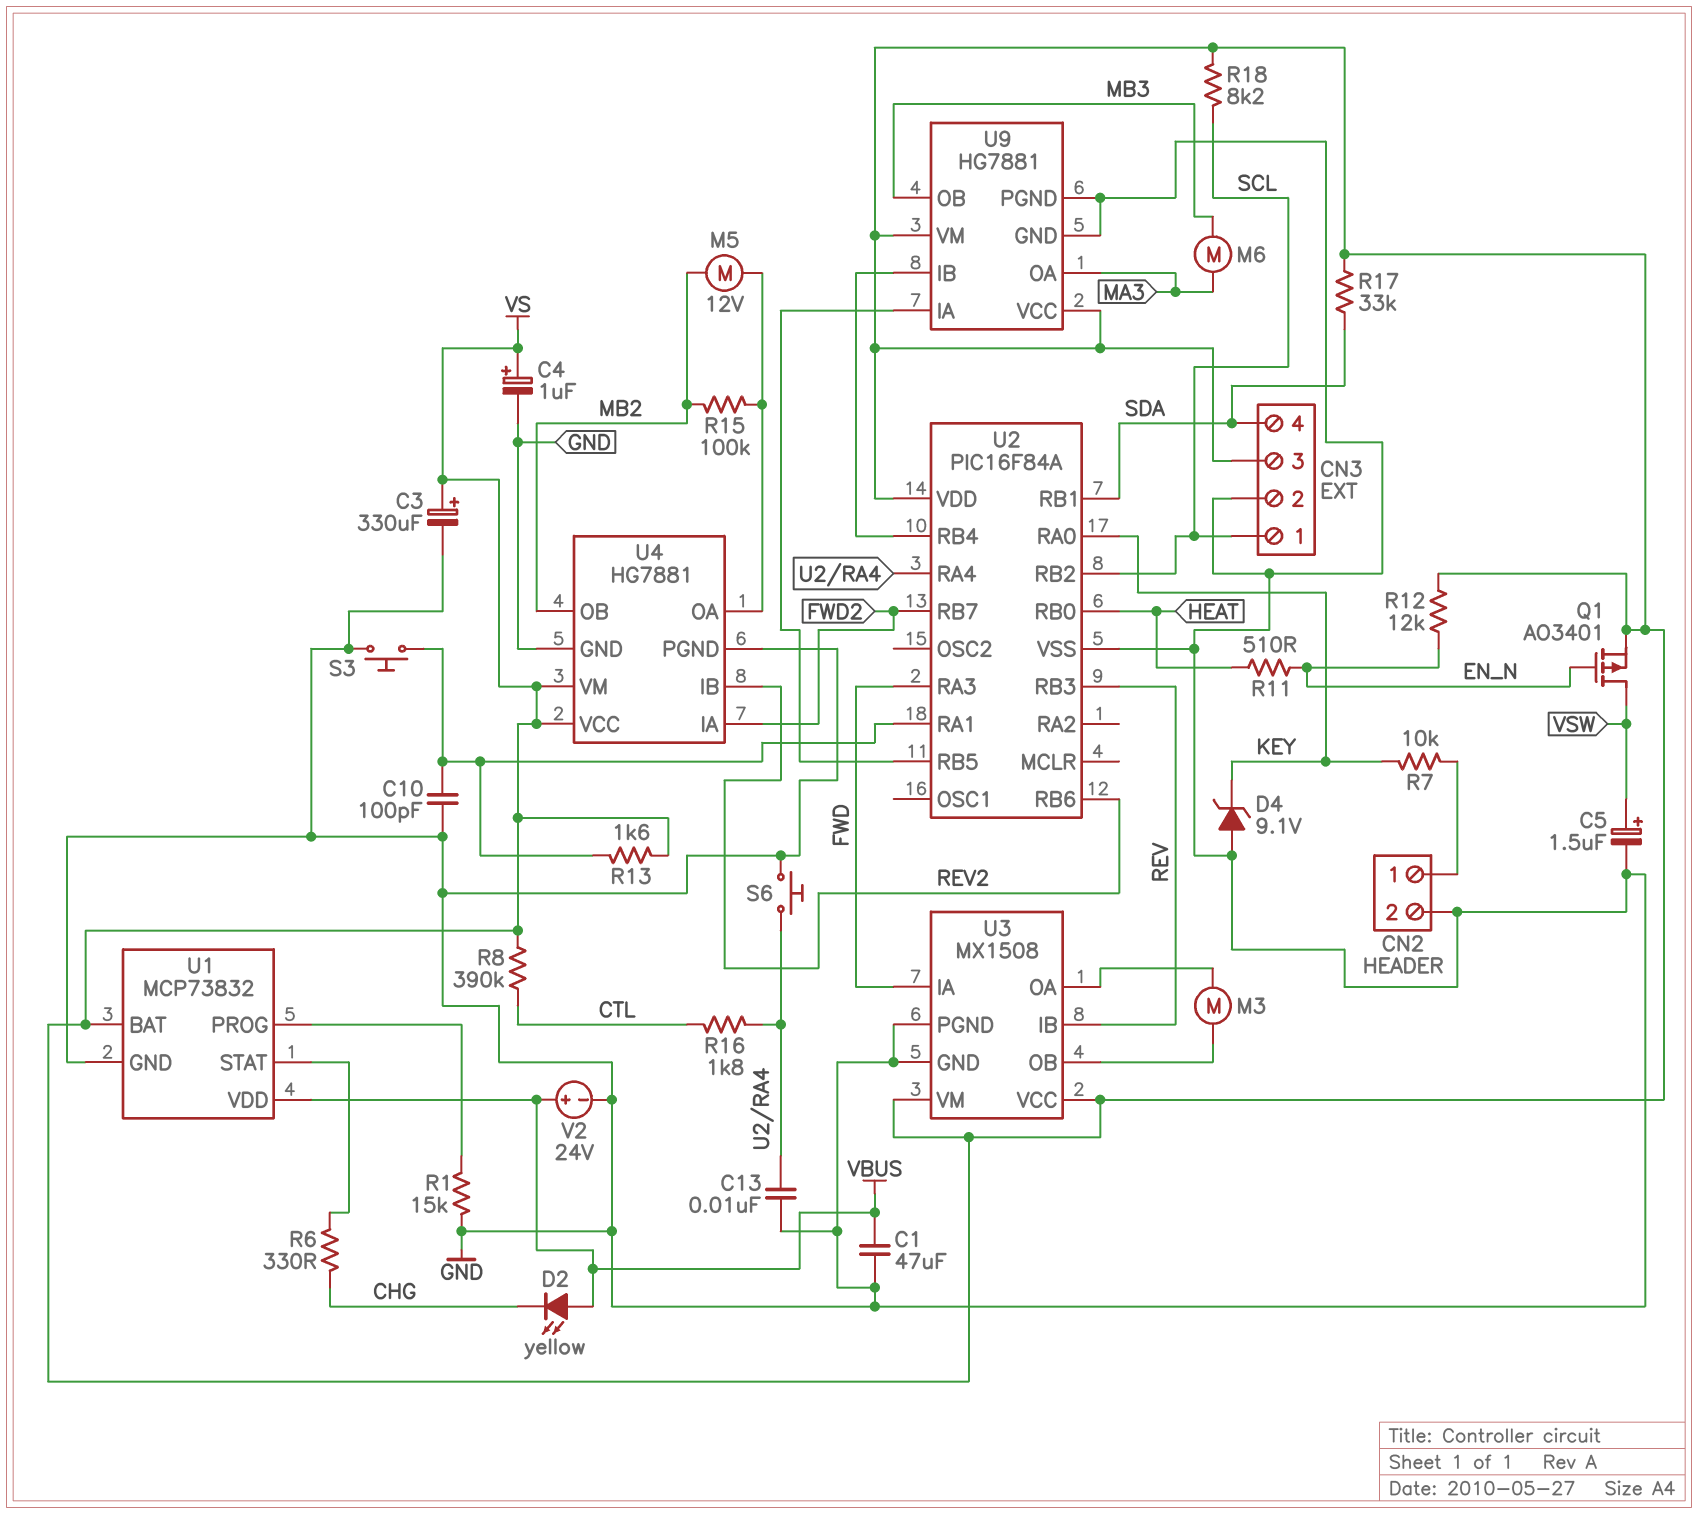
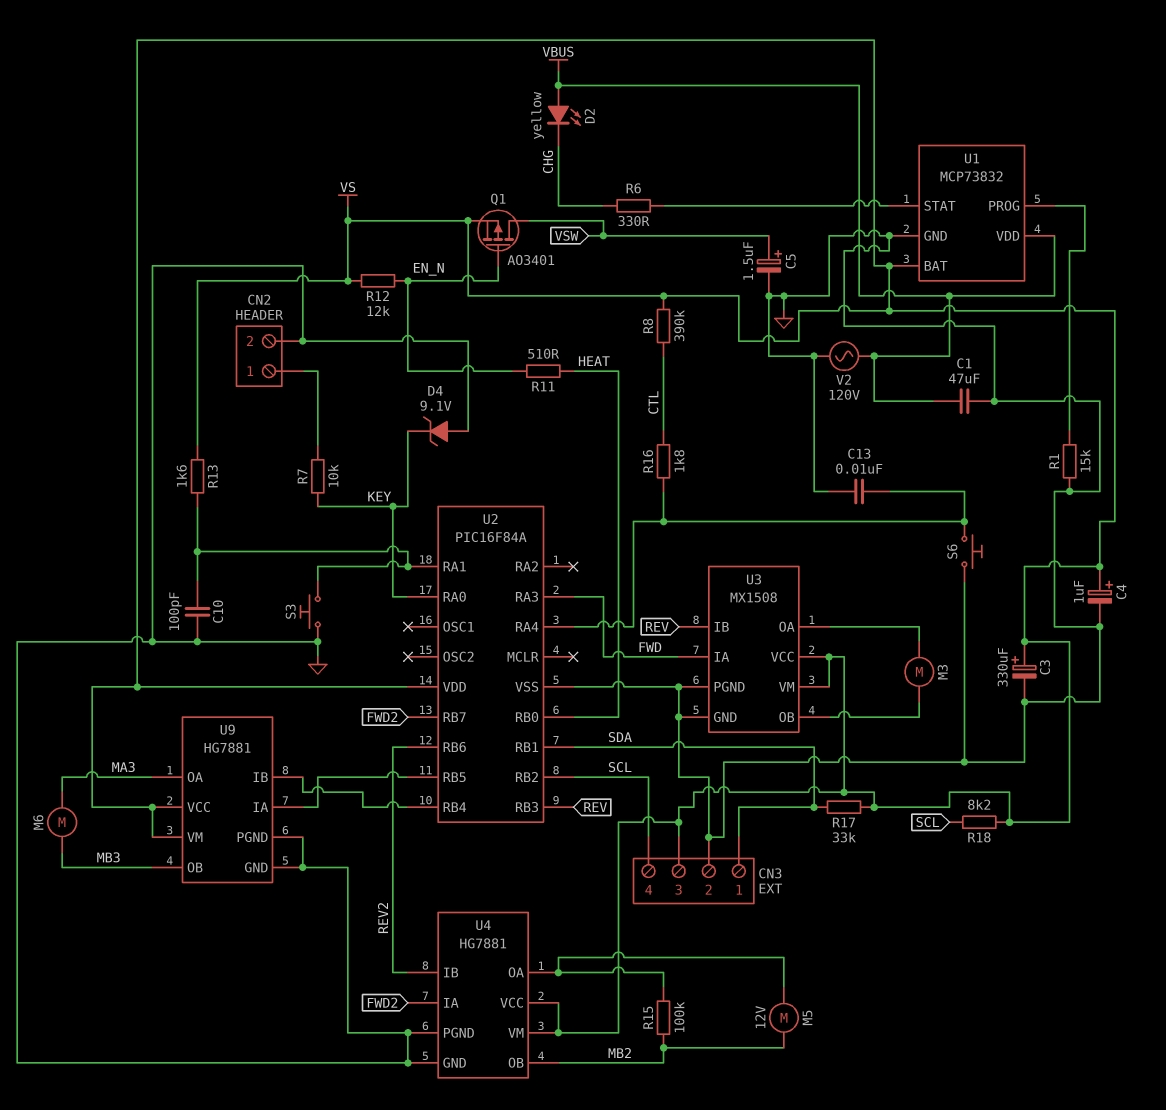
CN3 pin 1: SCL -> SDA
CN3 pin 4: SDA -> SCL
V2: 24V (plus VBUS, minus GND) -> AC 120V (GND, VBUS)

